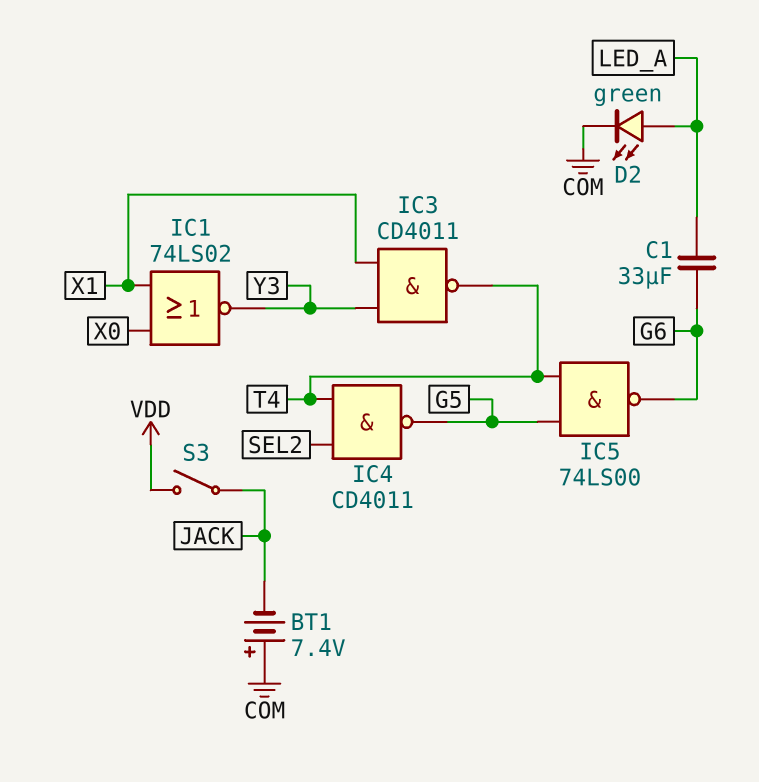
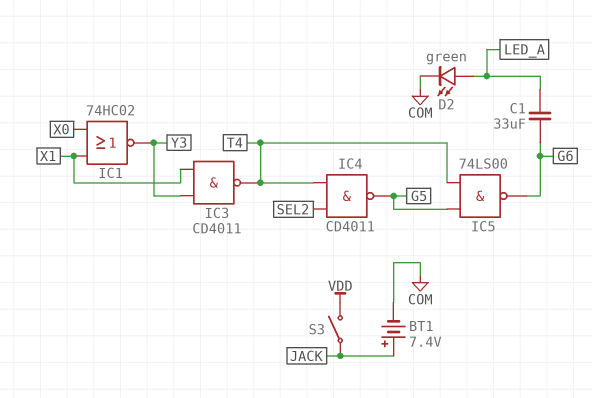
BT1: 7.4V (plus COM, minus JACK) -> 7.4V (plus JACK, minus COM)
IC1: NOR 74LS02 (in X0, in X1, out Y3) -> NOR 74HC02 (in X0, in X1, out Y3)

